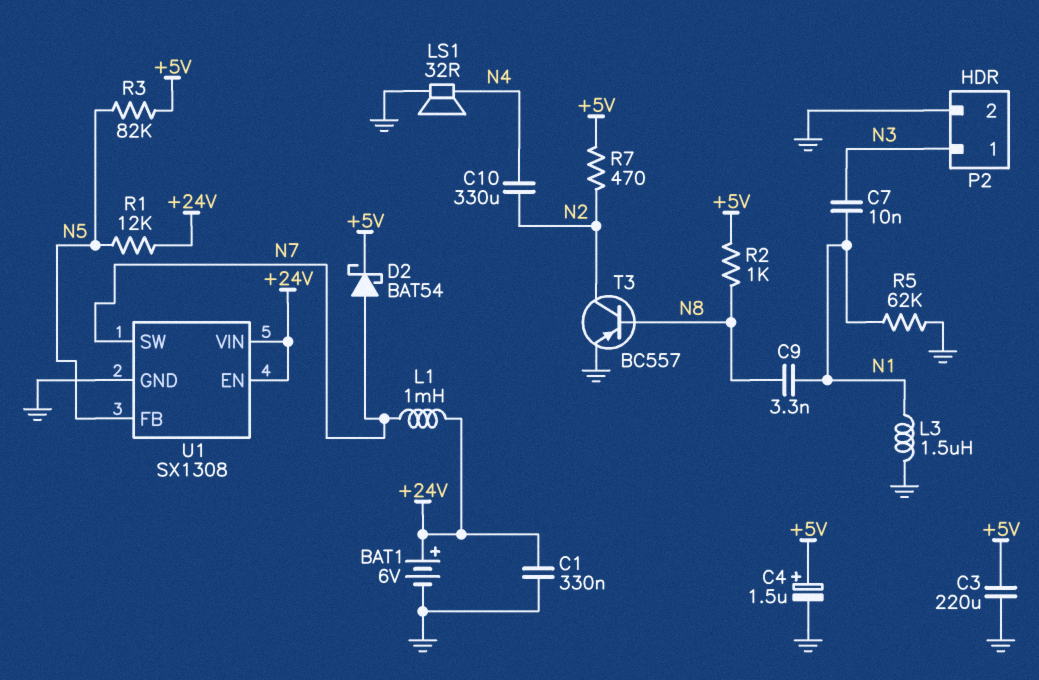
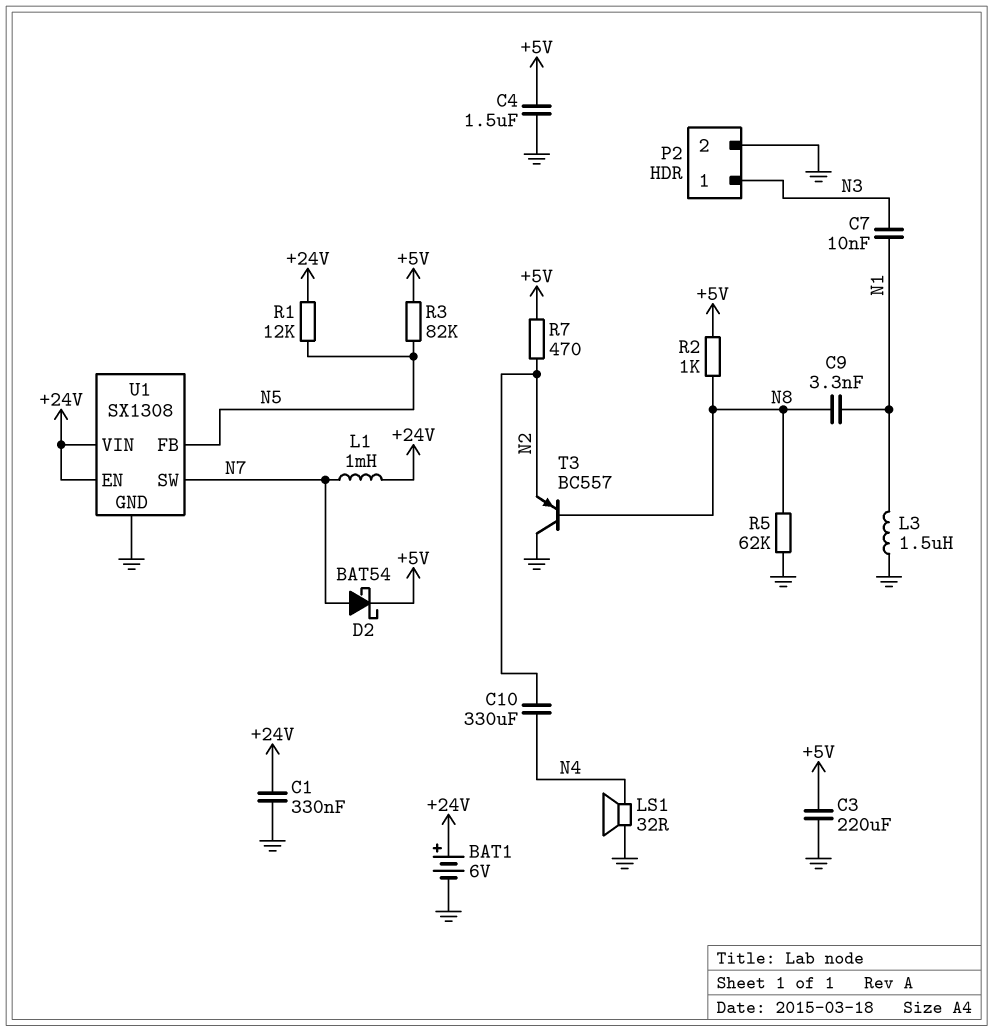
C4: 1.5uF (plus +5V, minus GND) -> 1.5uF (+5V, GND)
R5: 62k (GND, N1) -> 62k (GND, N8)
T3: PNP BC557 (B N8, C N2, E GND) -> PNP BC557 (B N8, C GND, E N2)

